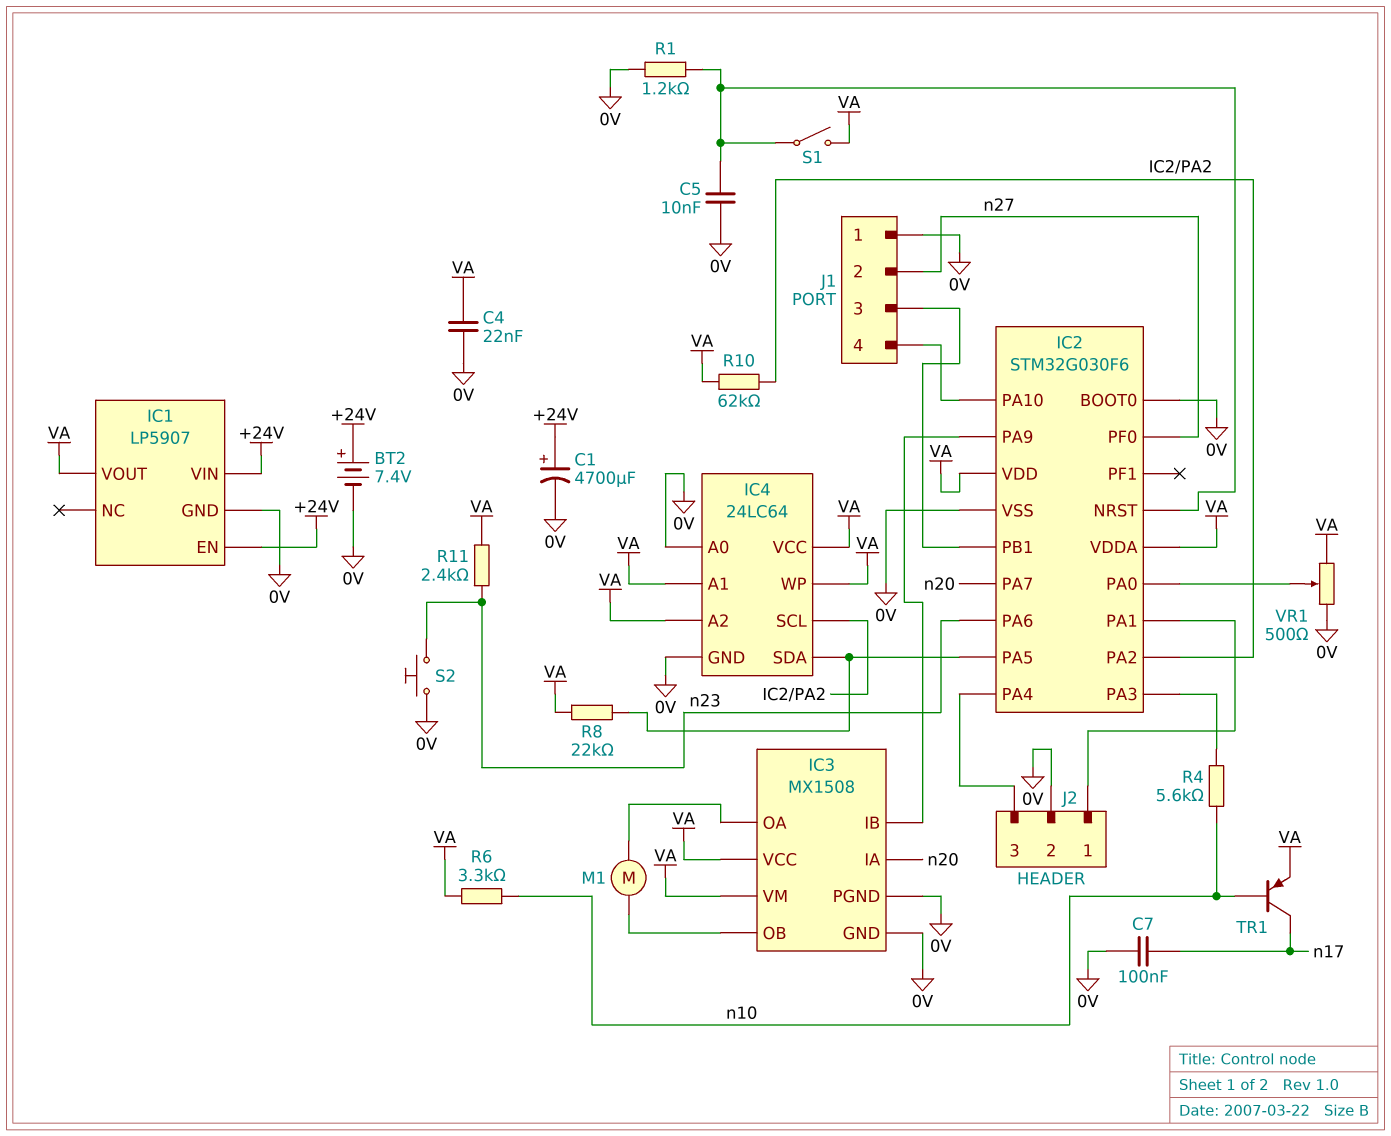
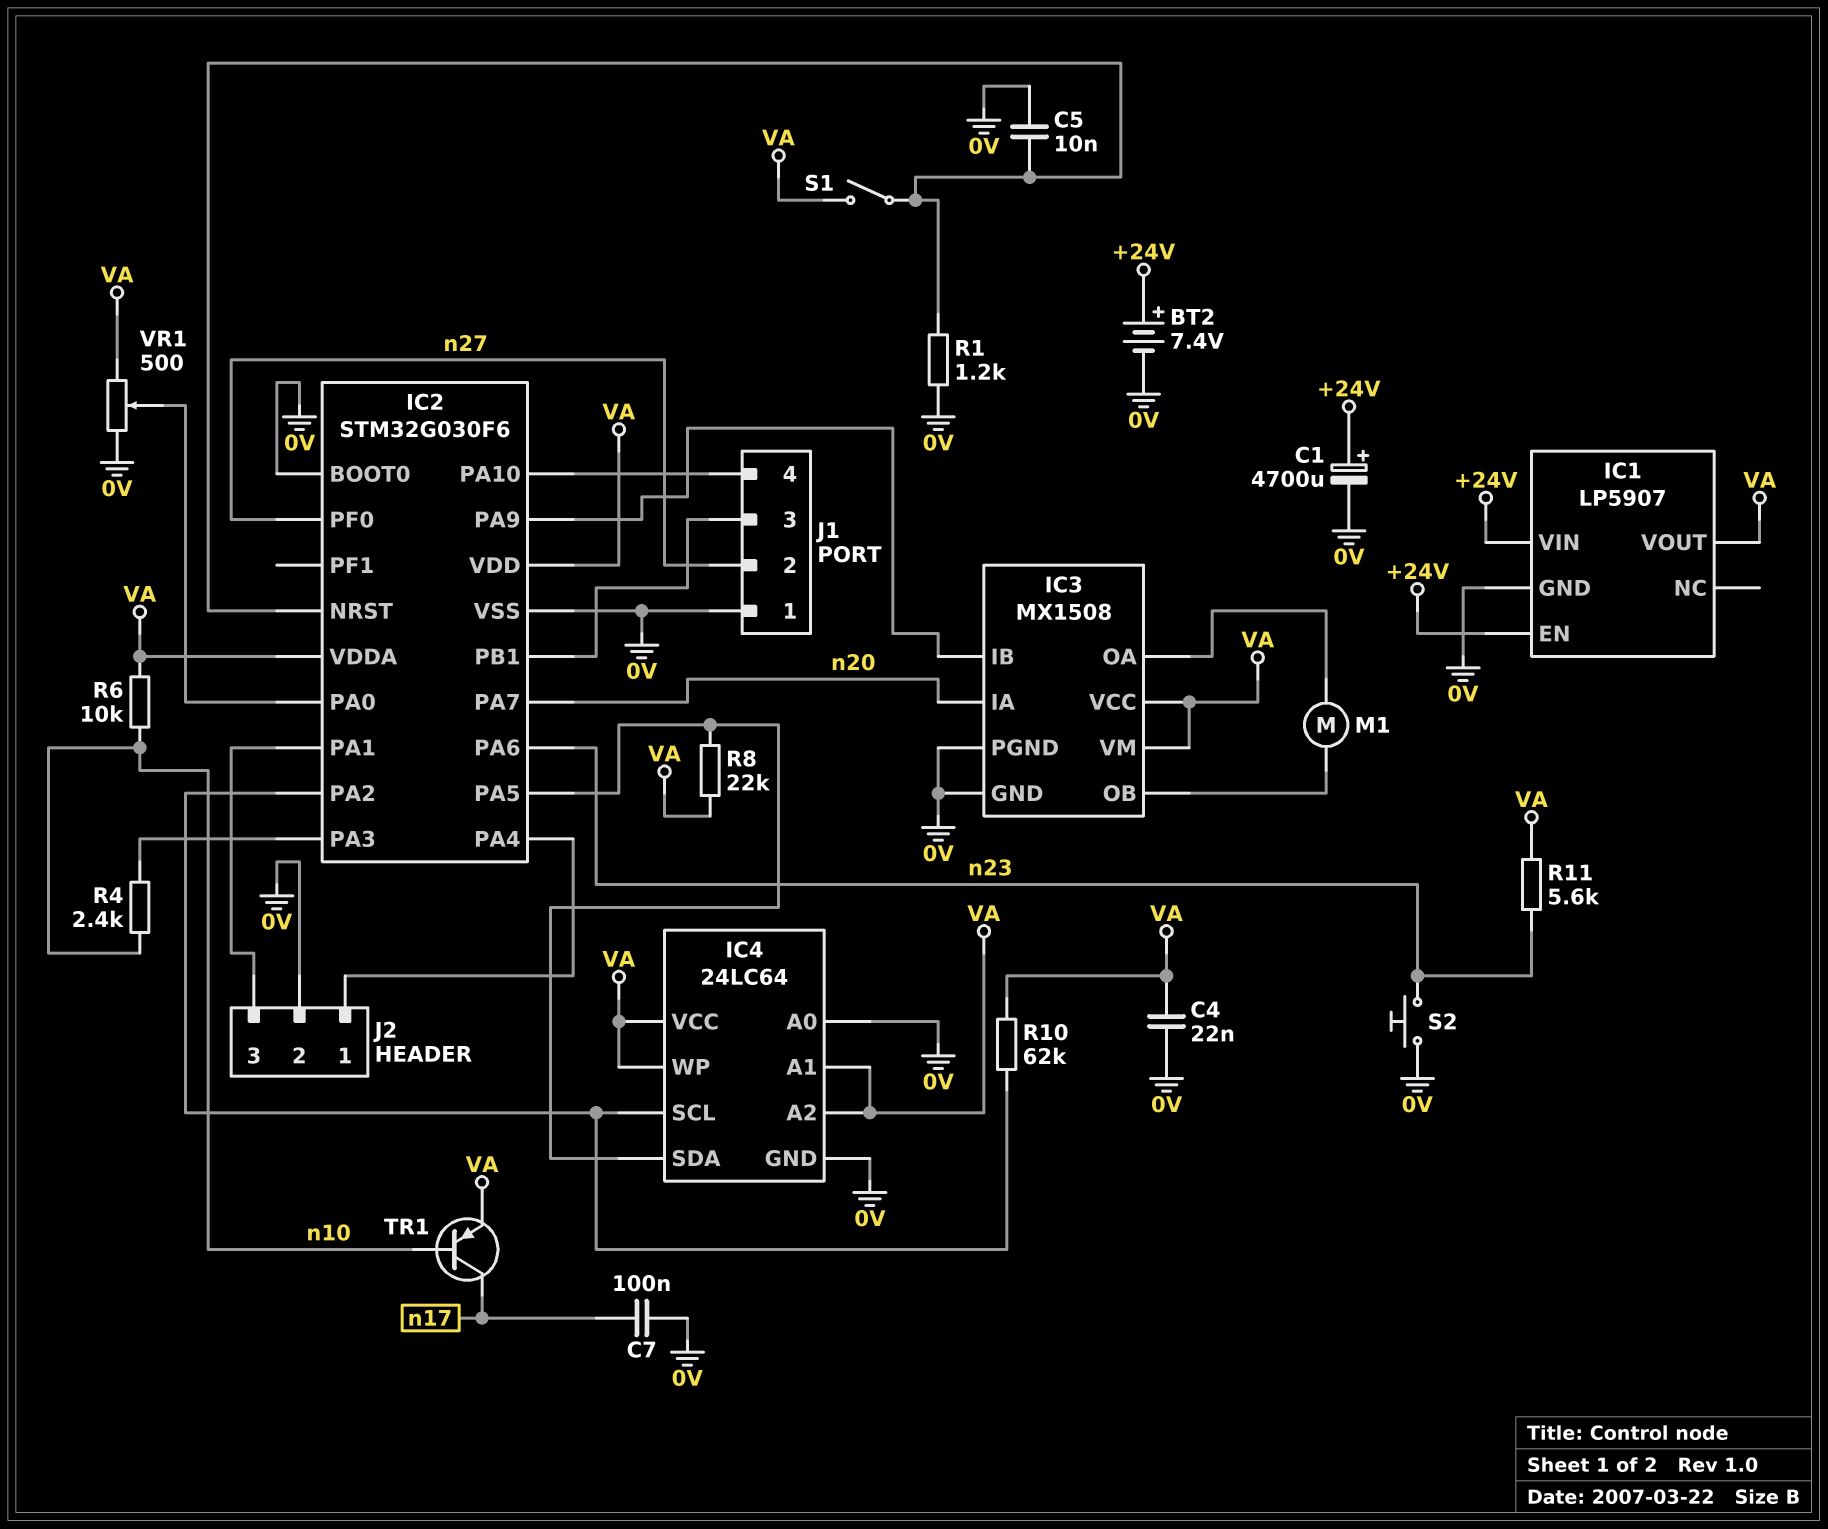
J2 pin 1: IC2/PA1 -> IC2/PA4
J2 pin 3: IC2/PA4 -> IC2/PA1
R4: 5.6k (IC2/PA3, n10) -> 2.4k (IC2/PA3, n10)
R6: 3.3k (VA, n10) -> 10k (VA, n10)
R11: 2.4k (VA, n23) -> 5.6k (VA, n23)

